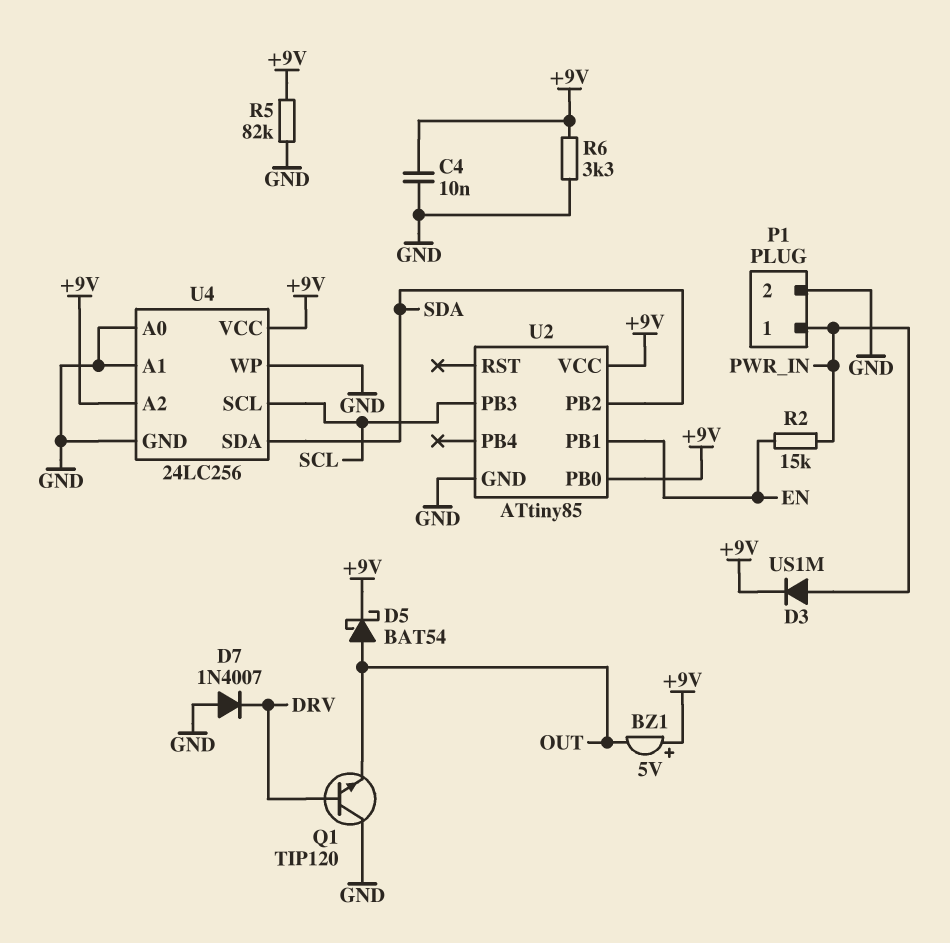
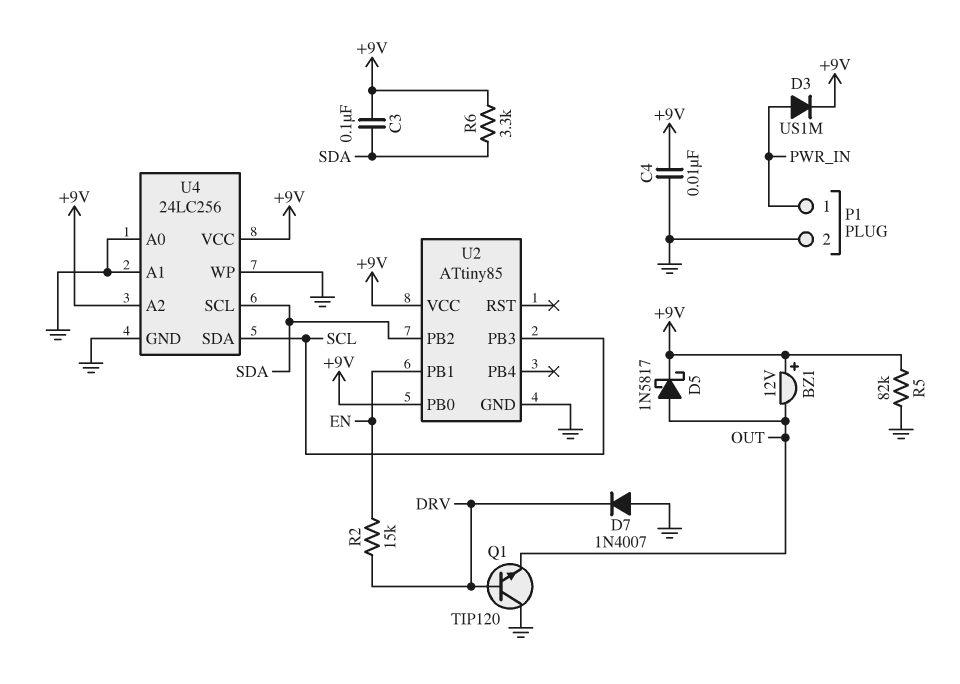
BZ1: buzzer 5V (plus +9V, minus OUT) -> buzzer 12V (plus +9V, minus OUT)
C3: none -> 100nF (+9V, SDA)
D5: schottky BAT54 (A OUT, K +9V) -> schottky 1N5817 (A OUT, K +9V)
R2: 15k (EN, PWR_IN) -> 15k (DRV, EN)
R6: 3.3k (+9V, GND) -> 3.3k (+9V, SDA)
U4 pin SCL: SCL -> SDA
U4 pin SDA: SDA -> SCL

